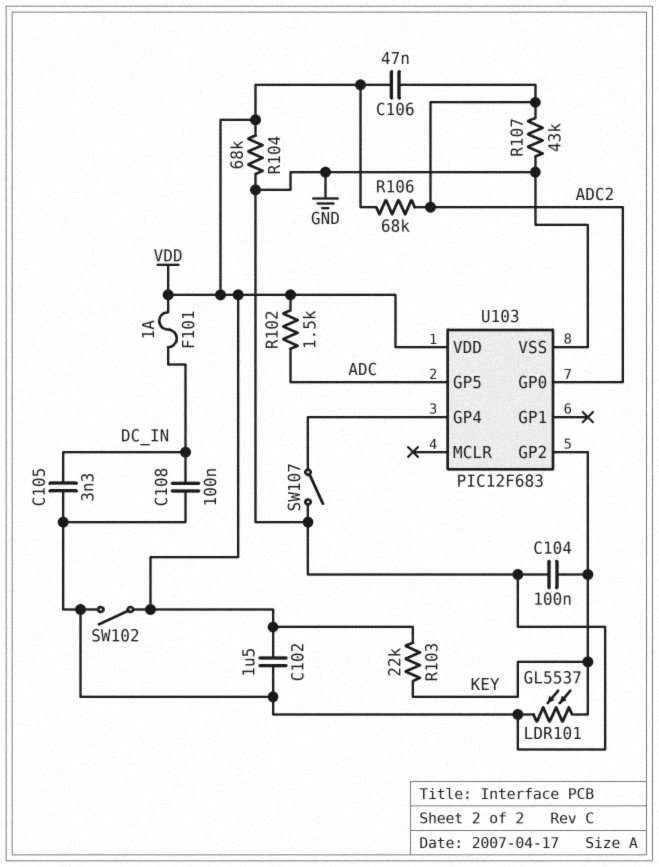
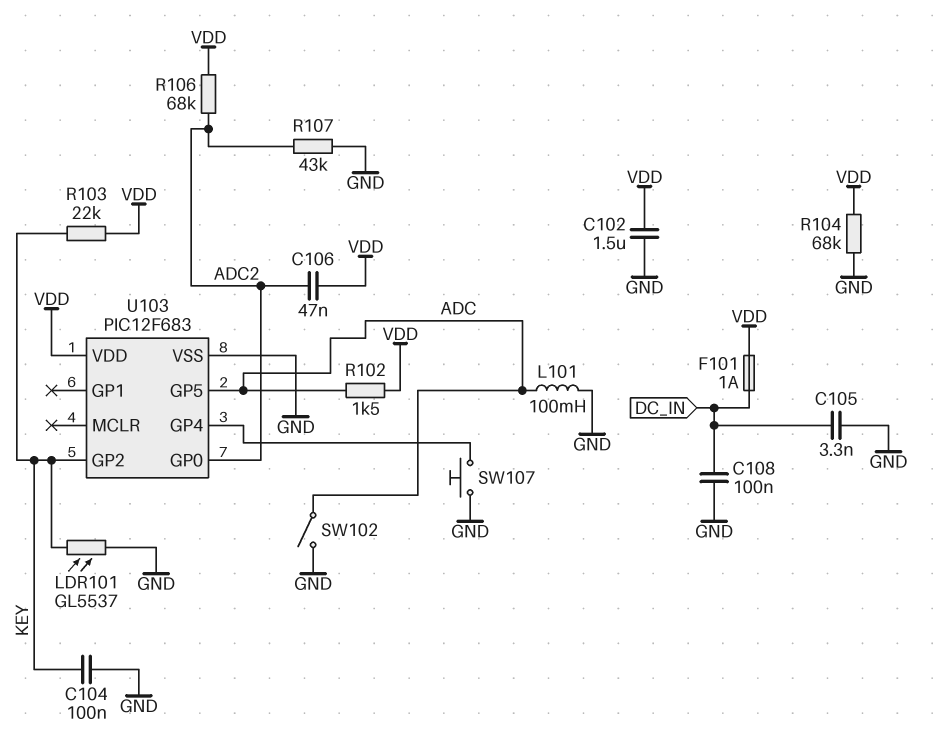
L101: none -> 100mH (ADC, GND)
SW102: switch (GND, VDD) -> switch (ADC, GND)
SW107: switch (GND, U103/GP4) -> button (GND, U103/GP4)

